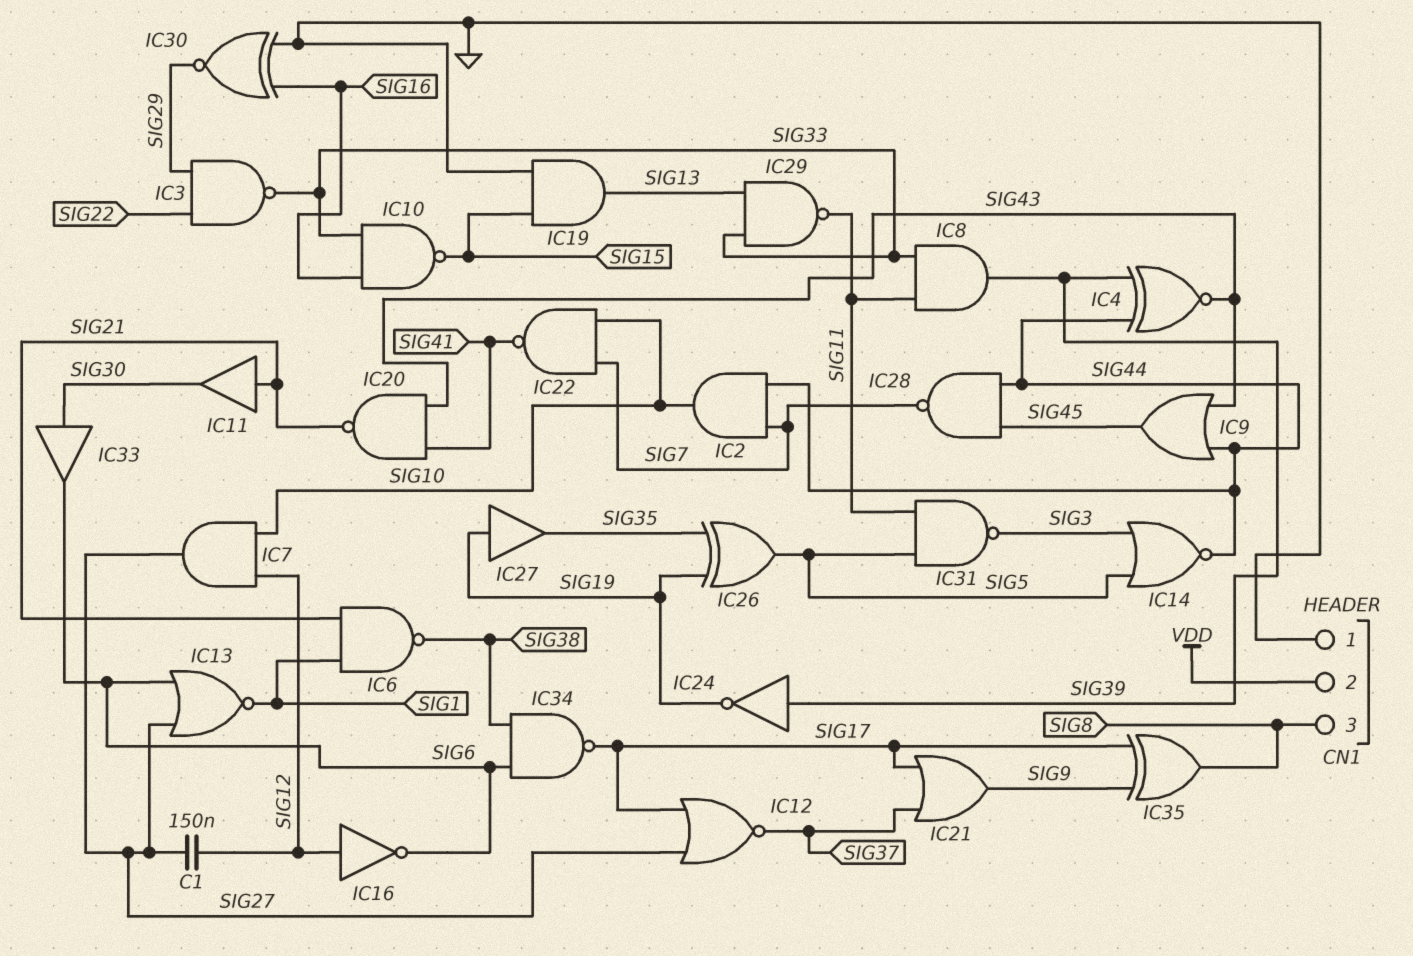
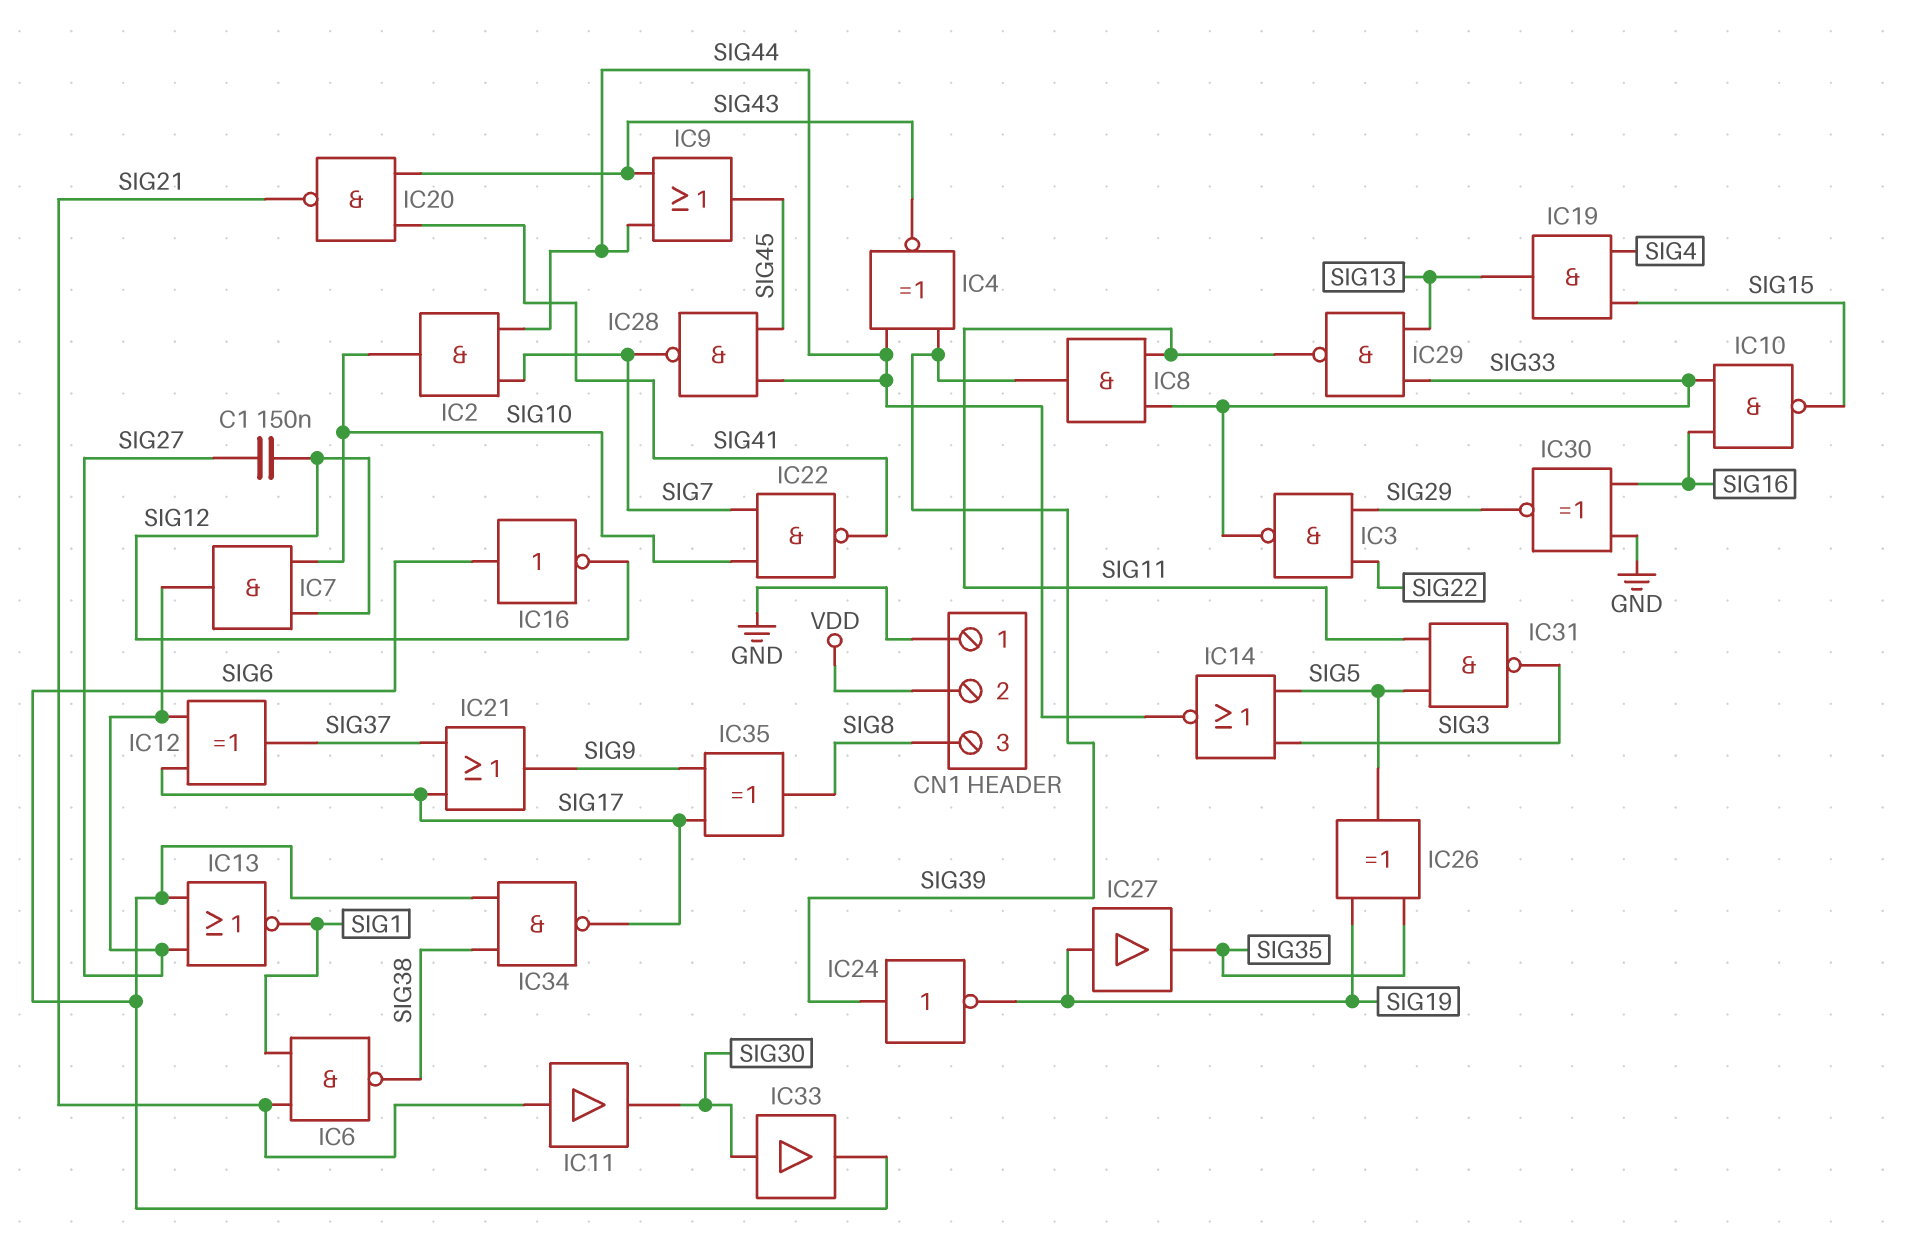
IC12: NOR (in SIG17, in SIG27, out SIG37) -> XOR (in SIG17, in SIG27, out SIG37)
IC16: NOT (in SIG12, out SIG6) -> NOT (in SIG6, out SIG12)
IC19: AND (in GND, in SIG15, out SIG13) -> AND (in SIG4, in SIG15, out SIG13)

